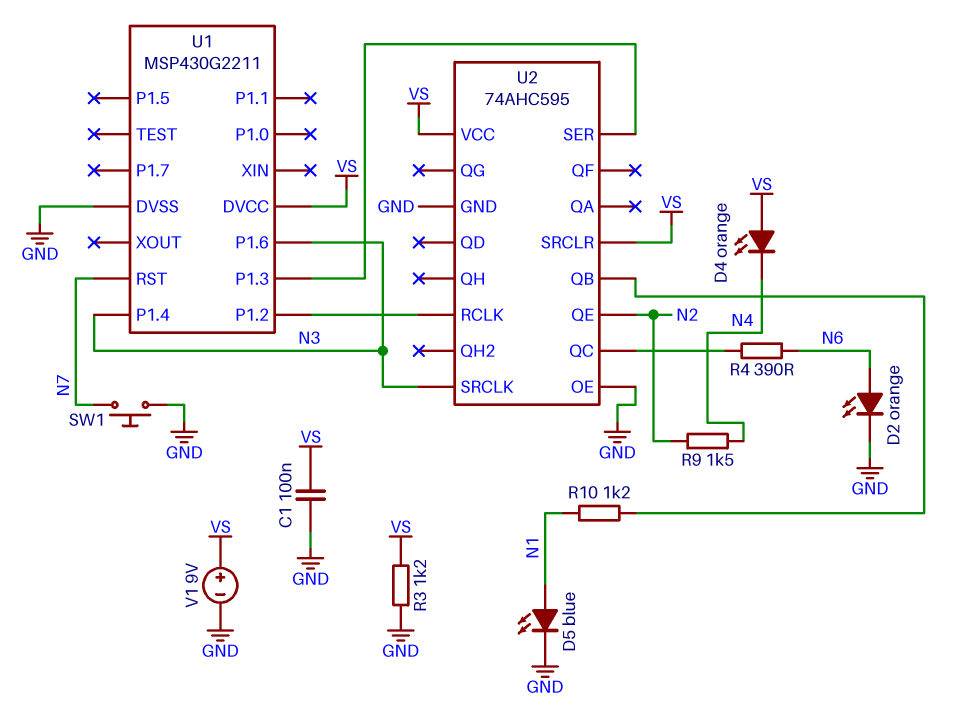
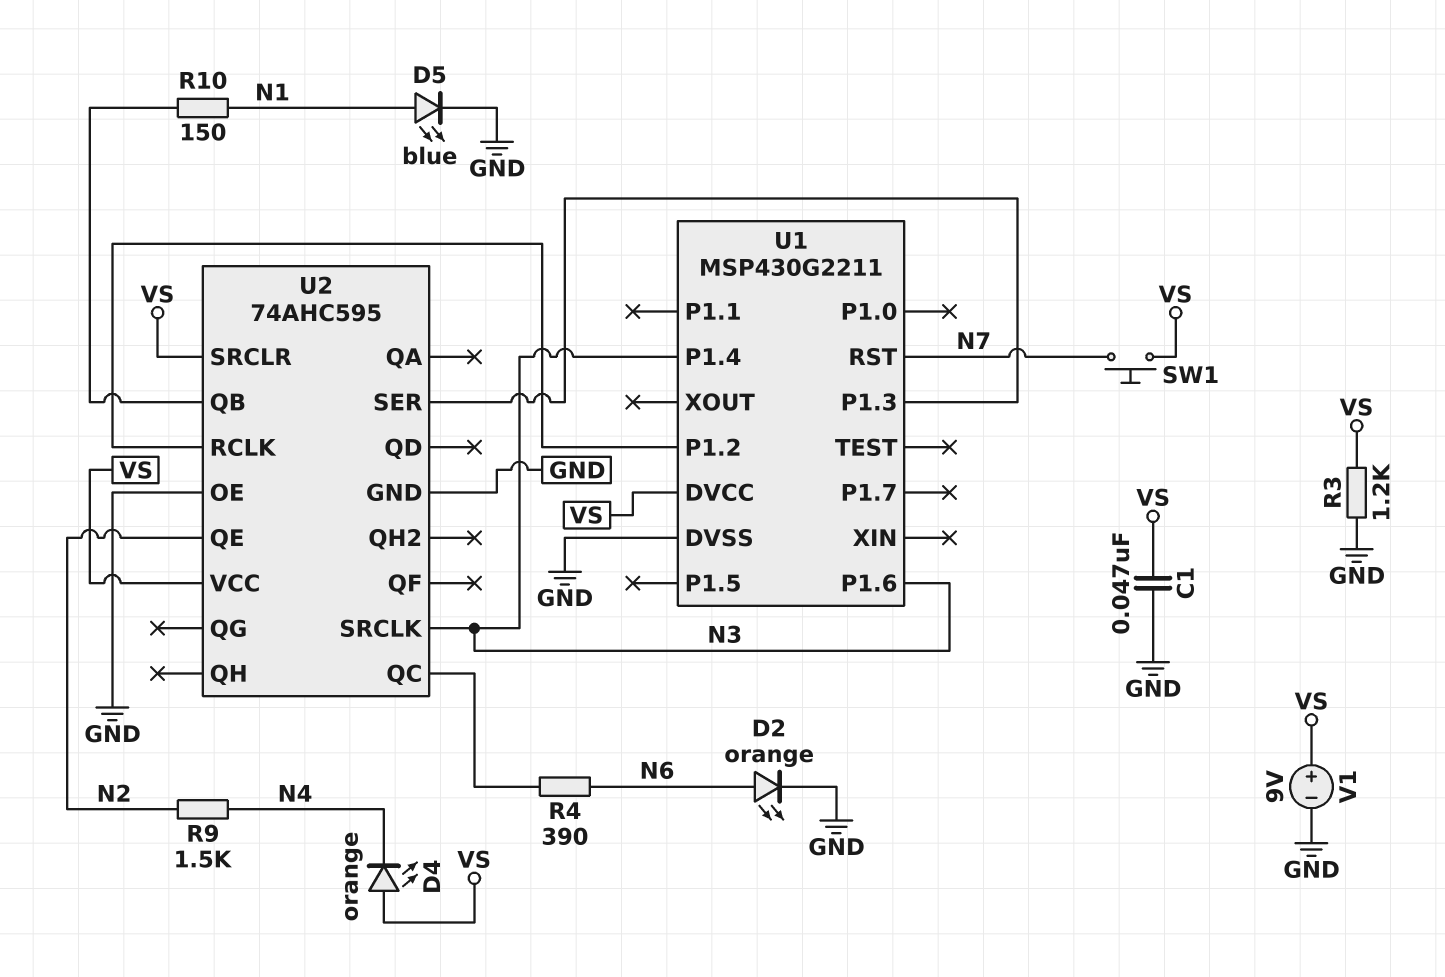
C1: 100nF (GND, VS) -> 47nF (GND, VS)
R10: 1.2k (N1, U2/QB) -> 150 (N1, U2/QB)
SW1: button (GND, N7) -> button (N7, VS)

